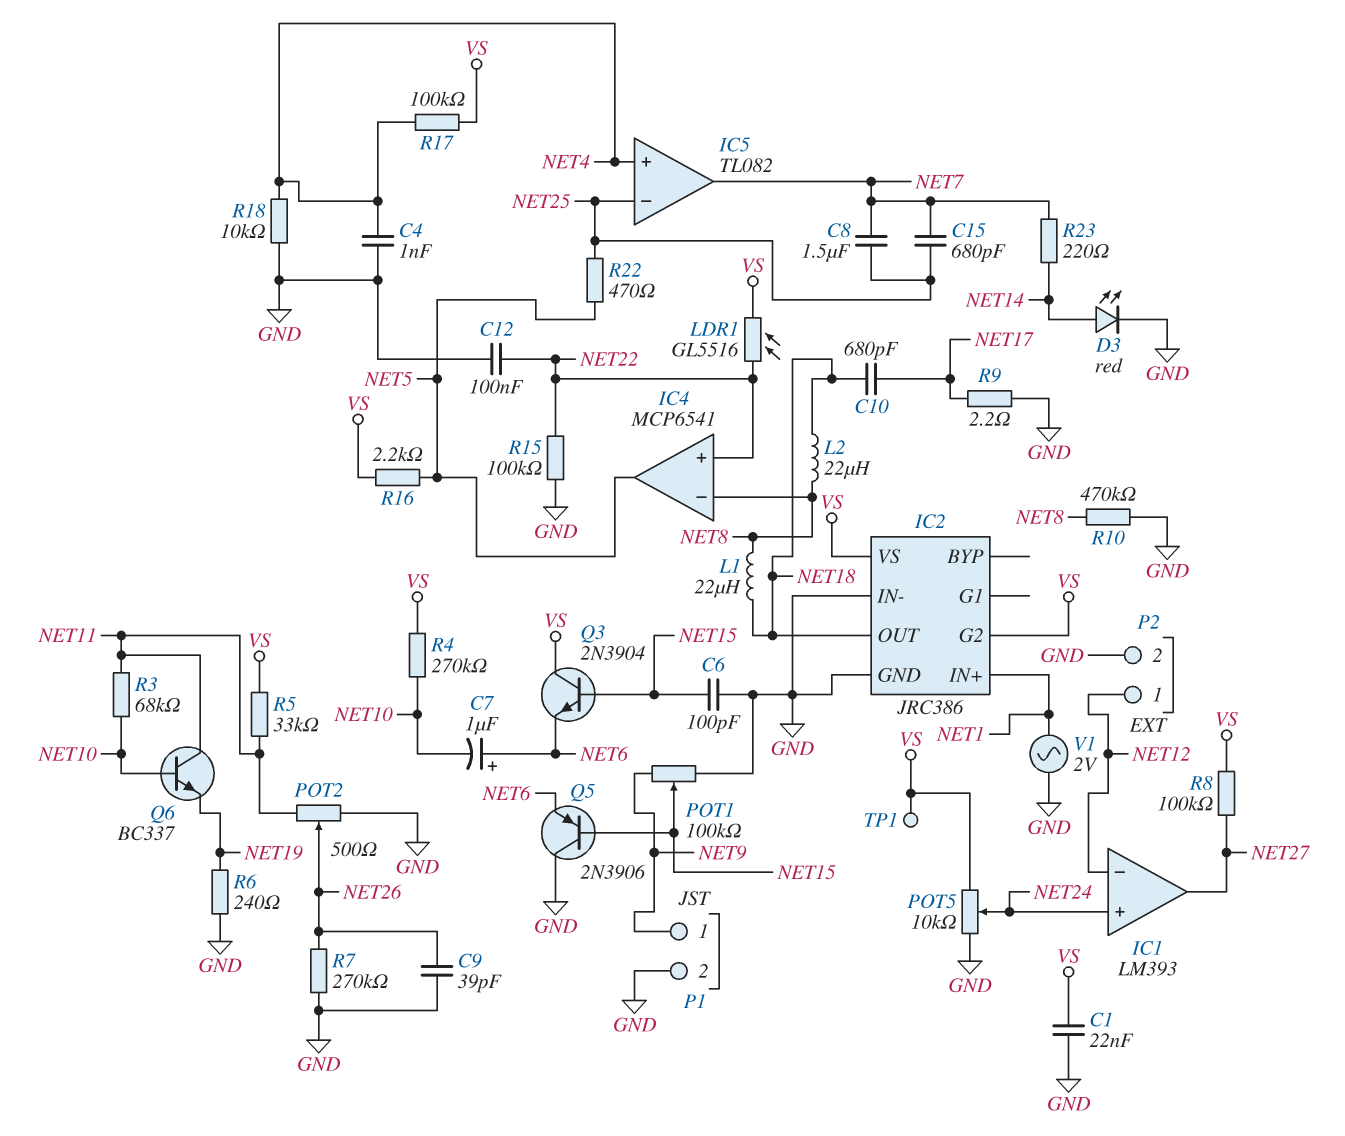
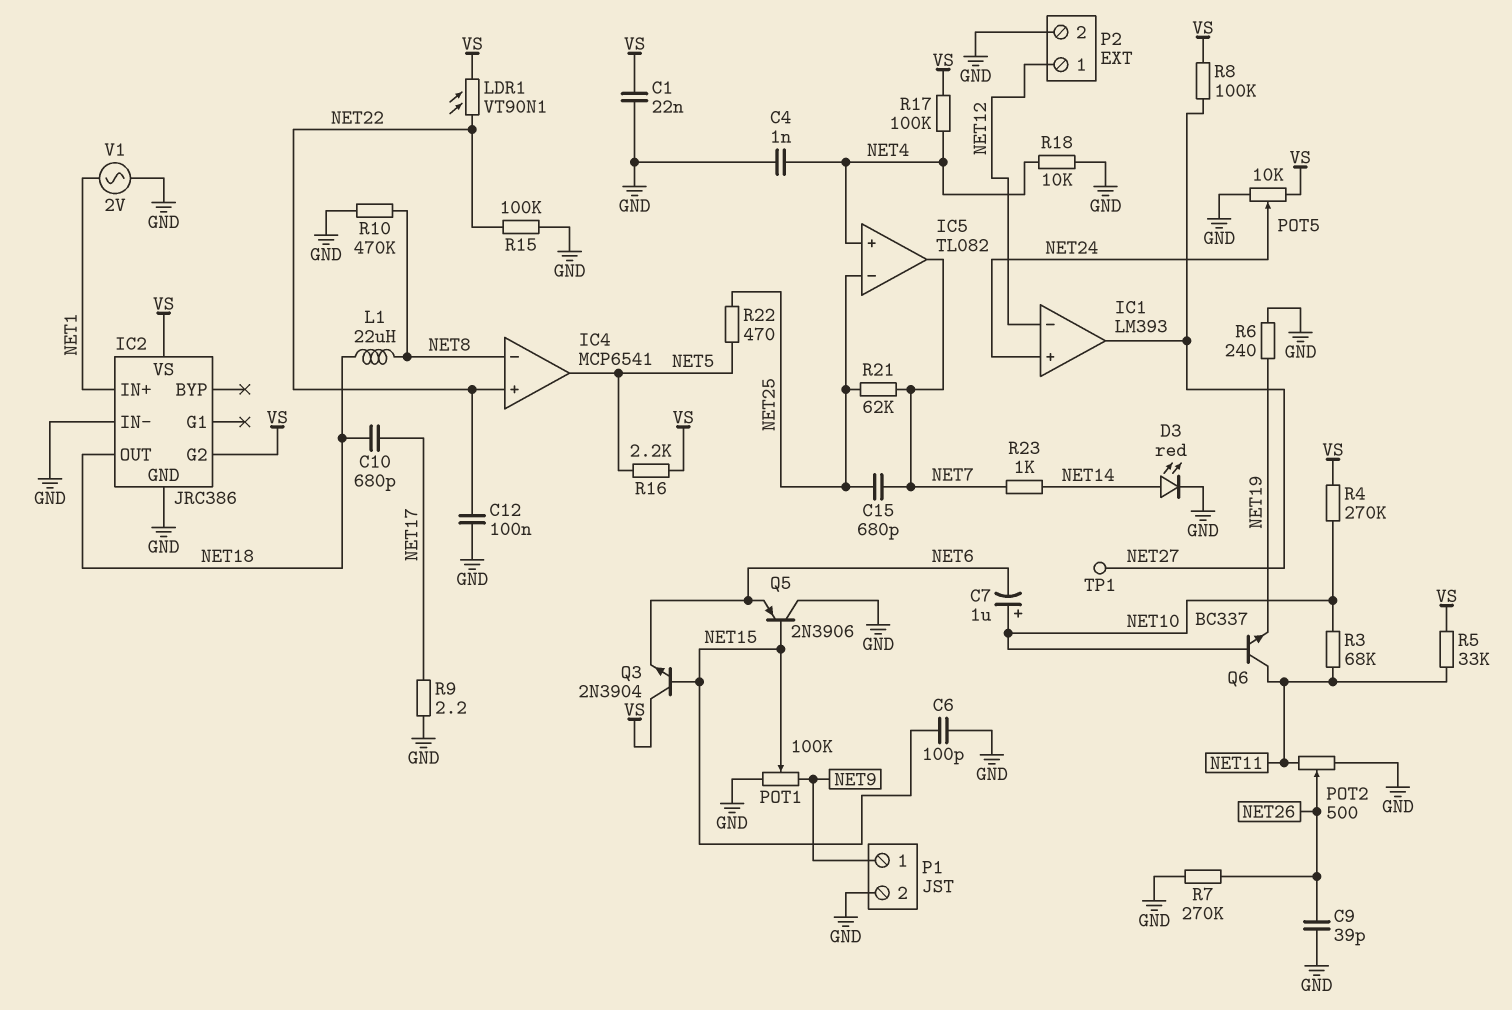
C7: 1uF (plus NET6, minus NET10) -> 1uF (plus NET10, minus NET6)
C8: 1.5uF (NET7, NET25) -> none
L2: 22uH (NET8, NET18) -> none
LDR1: GL5516 (NET22, VS) -> VT90N1 (NET22, VS)
R21: none -> 62k (NET7, NET25)
R23: 220 (NET7, NET14) -> 1k (NET7, NET14)
TP1: test point (VS) -> test point (NET27)

